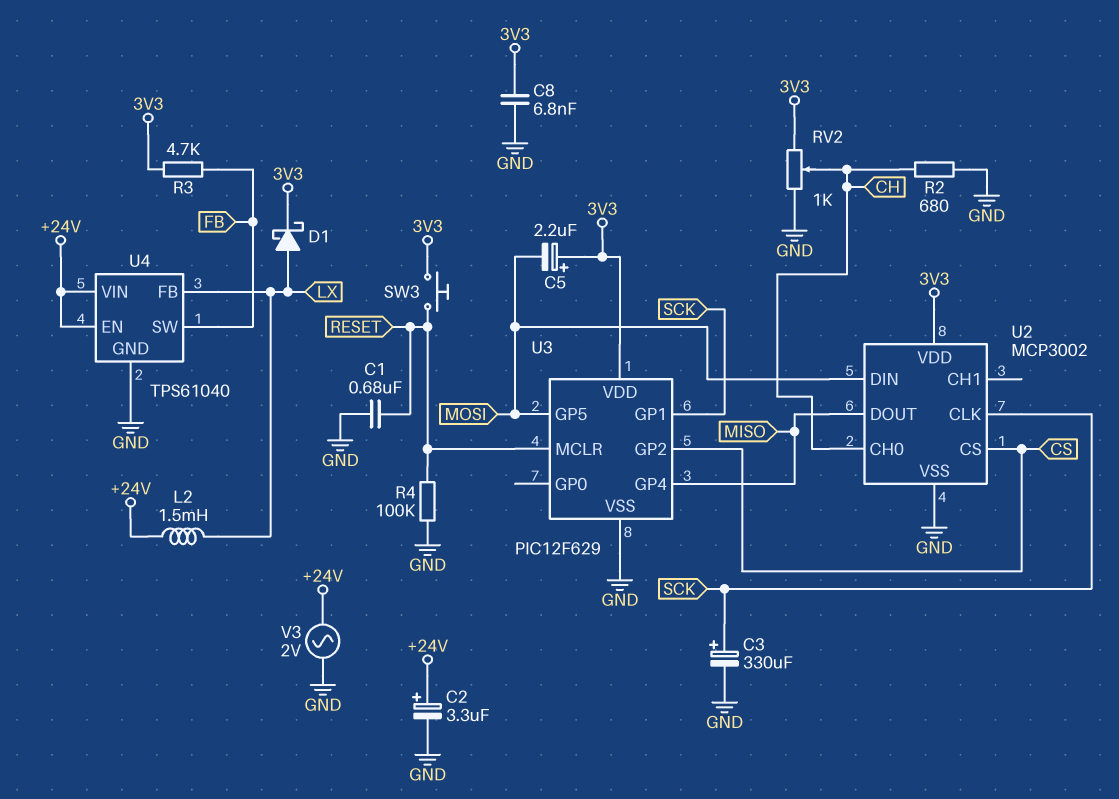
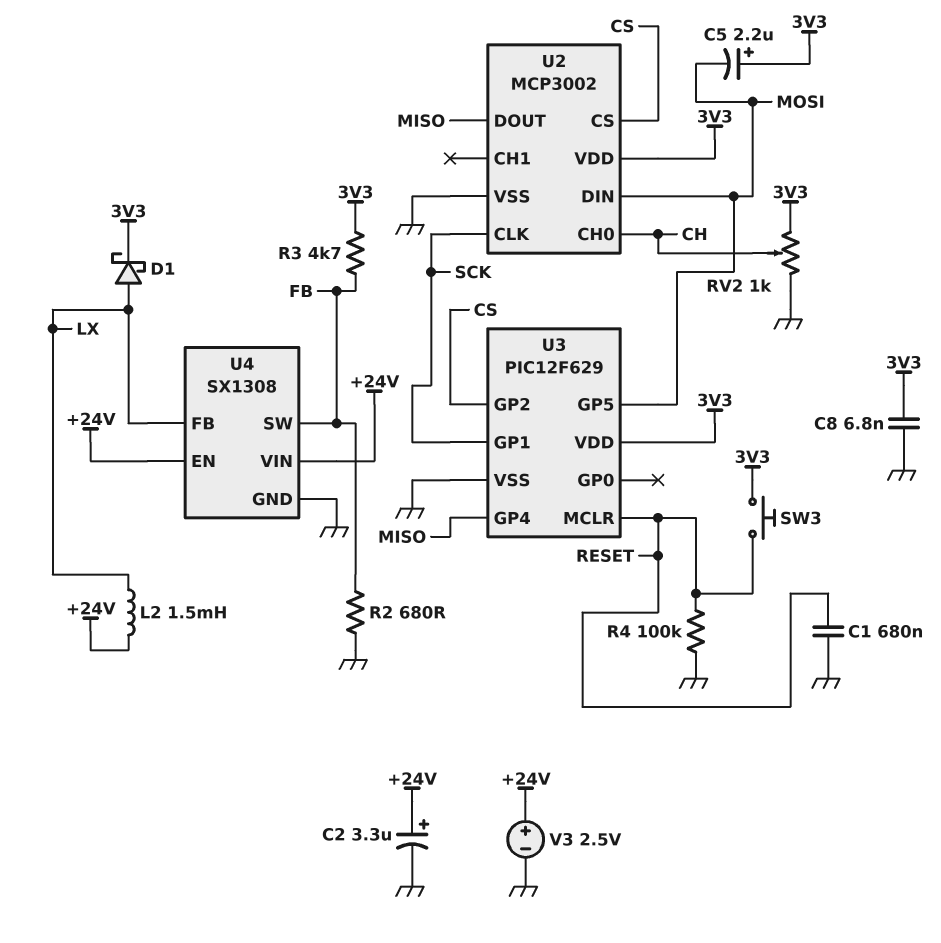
C3: 330uF (plus SCK, minus GND) -> none
R2: 680 (CH, GND) -> 680 (FB, GND)
U4: TPS61040 -> SX1308
V3: AC 2V (+24V, GND) -> 2.5V (plus +24V, minus GND)

